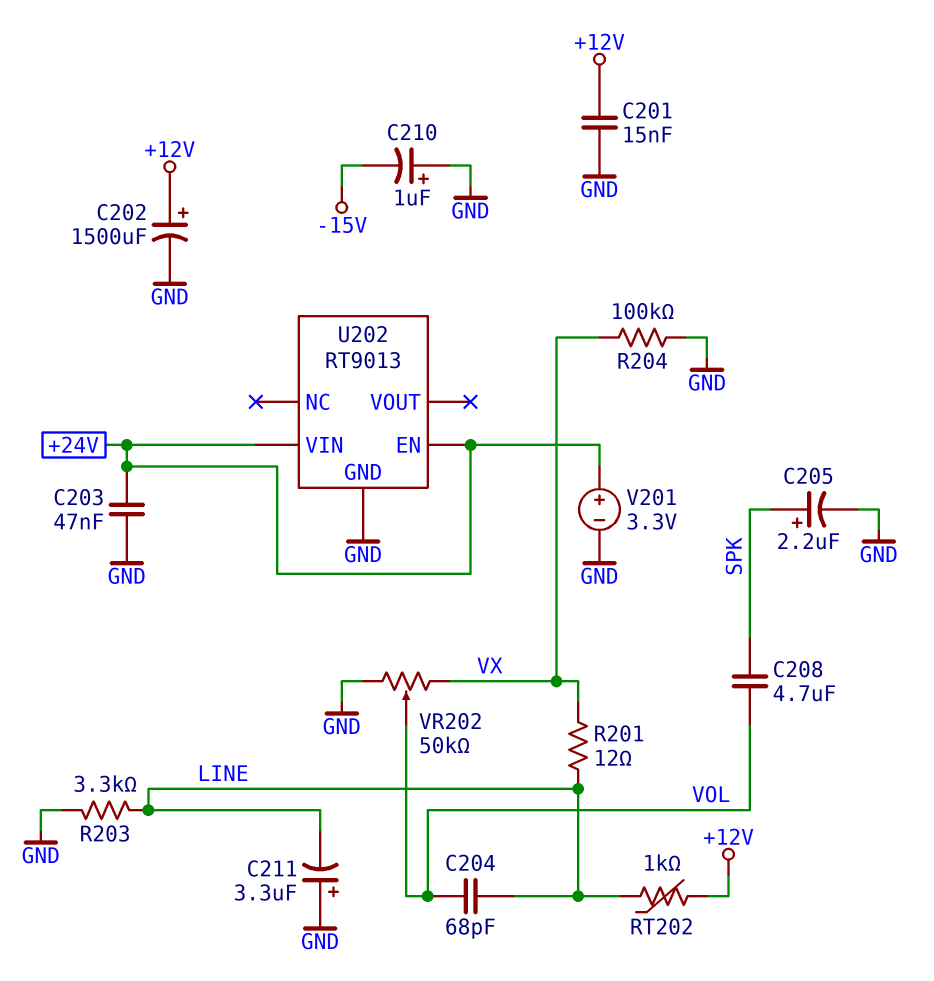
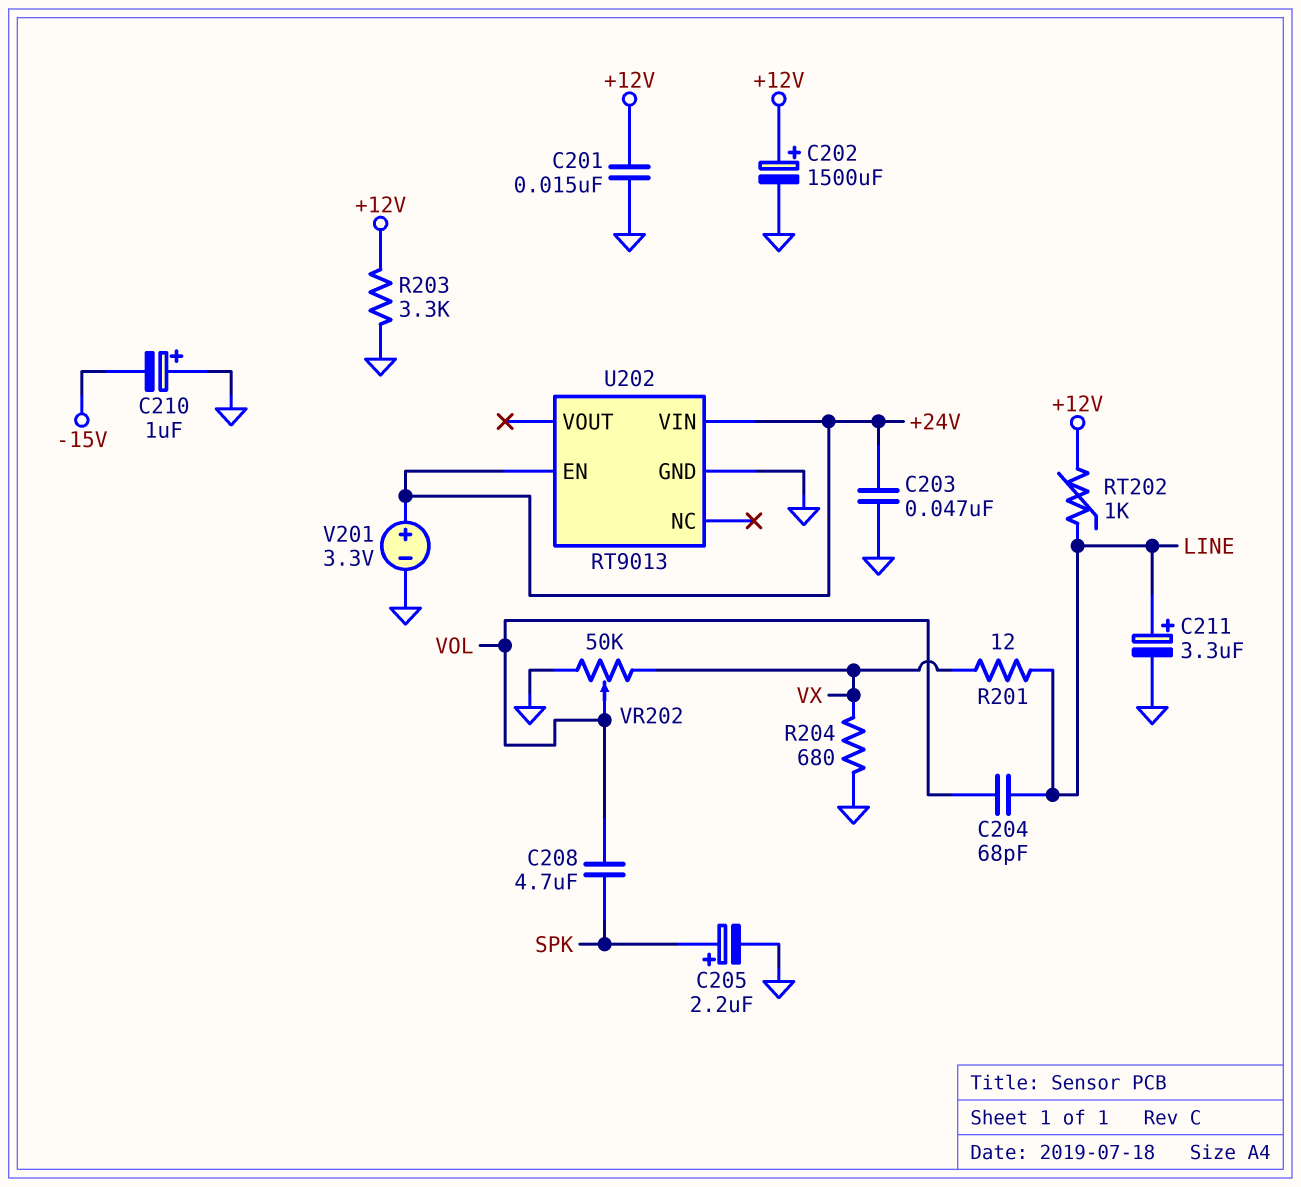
C211: 3.3uF (plus GND, minus LINE) -> 3.3uF (plus LINE, minus GND)
R203: 3.3k (GND, LINE) -> 3.3k (+12V, GND)
R204: 100k (GND, VX) -> 680 (GND, VX)

